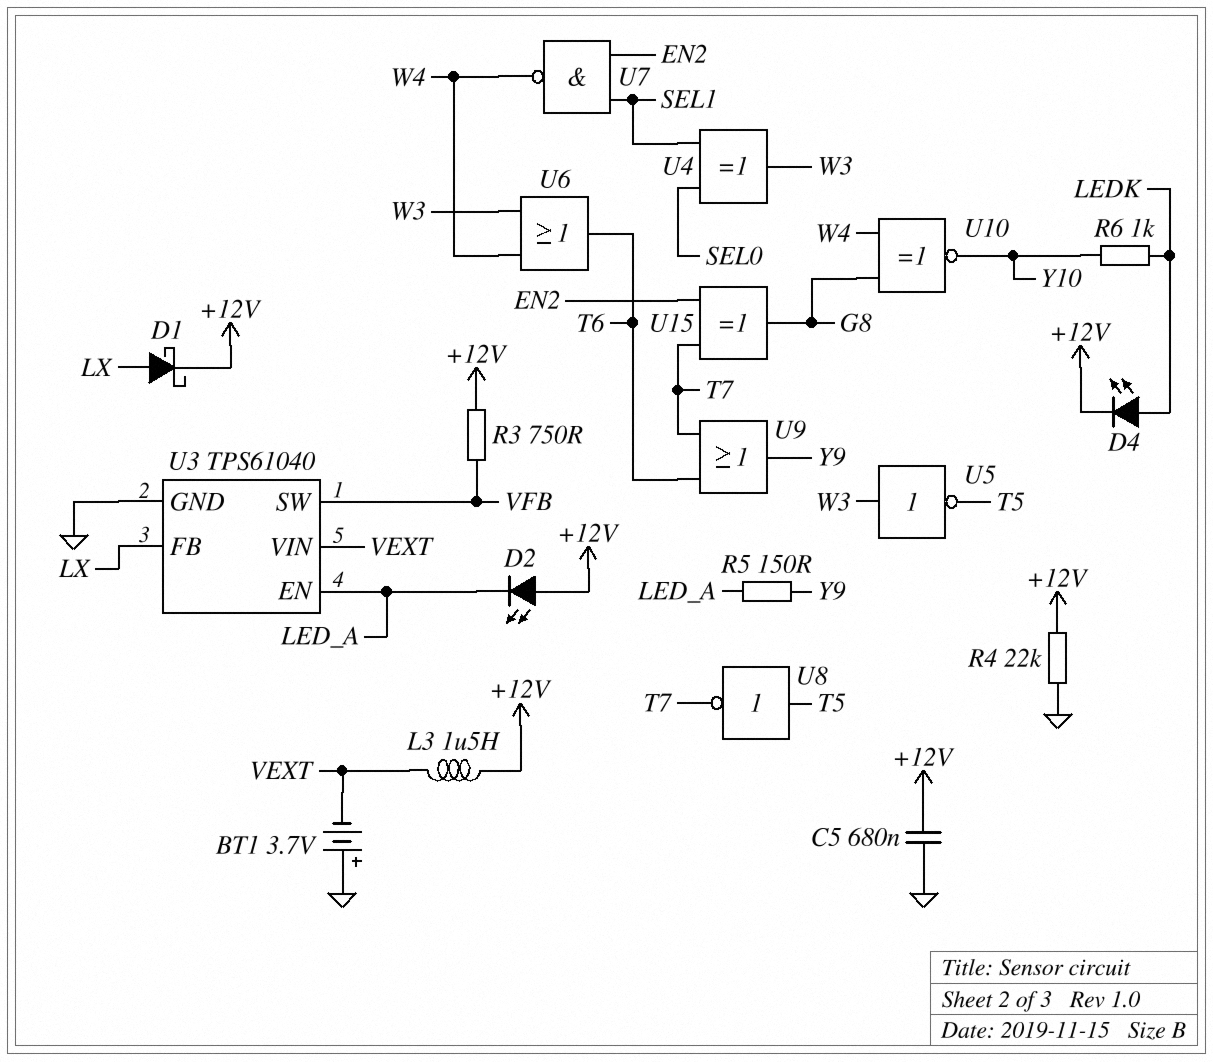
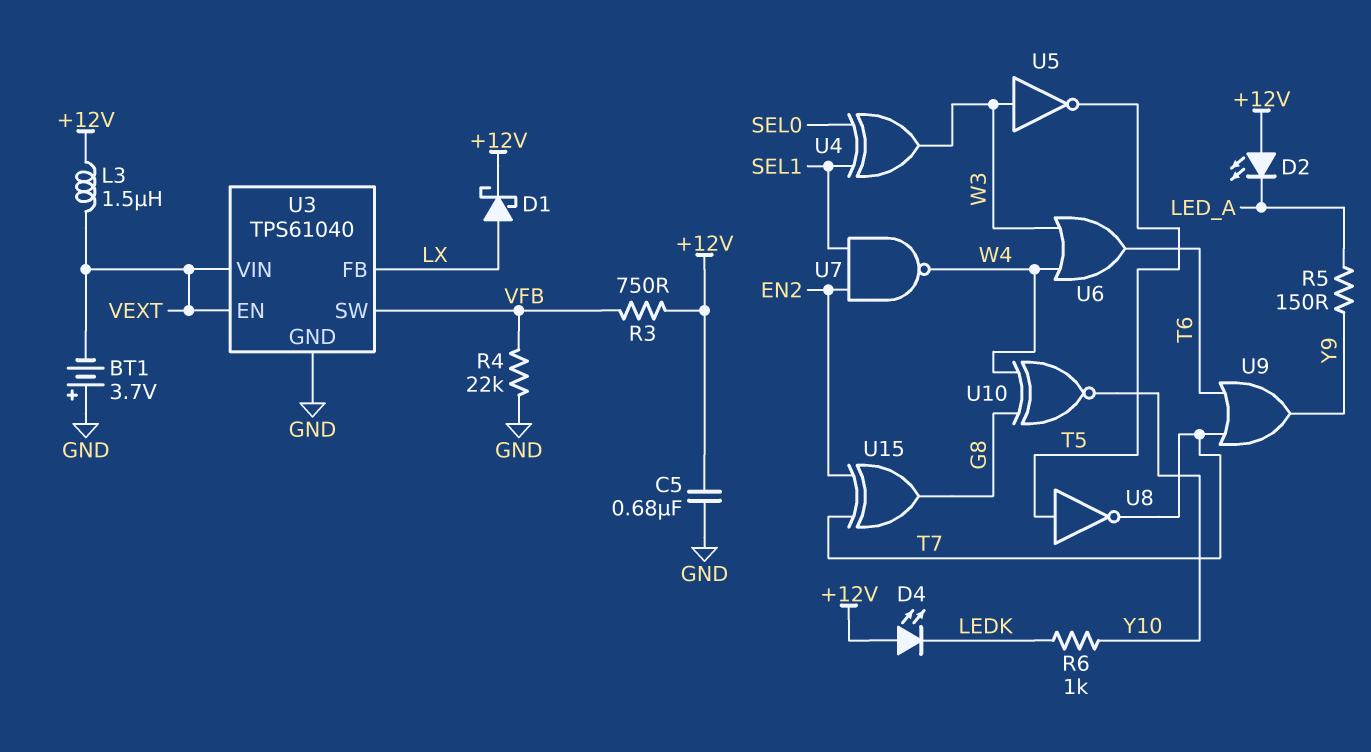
D4: LED (A LEDK, K +12V) -> LED (A +12V, K LEDK)
R4: 22k (+12V, GND) -> 22k (GND, VFB)
U3 pin EN: LED_A -> VEXT

